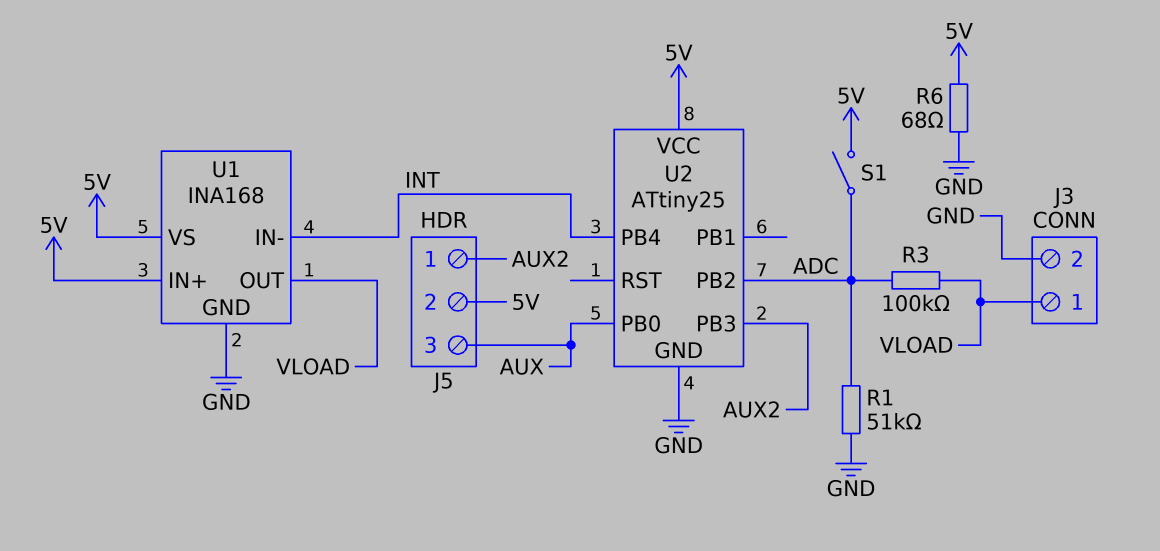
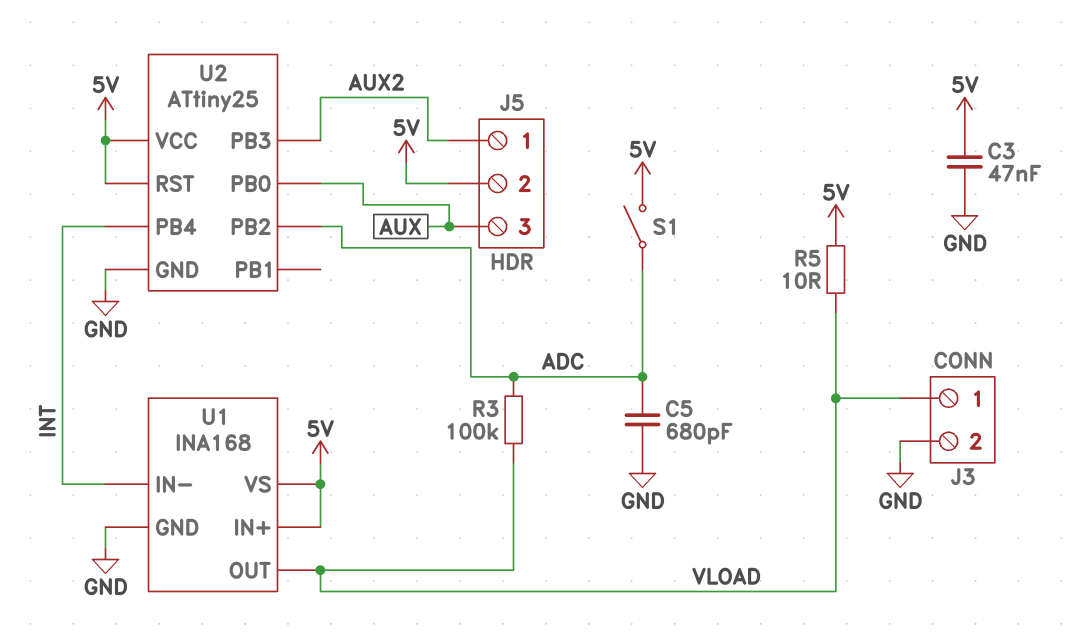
C3: none -> 47nF (5V, GND)
C5: none -> 680pF (ADC, GND)
R1: 51k (ADC, GND) -> none
R5: none -> 10 (5V, VLOAD)
R6: 68 (5V, GND) -> none
U2 pin RST: none -> 5V

